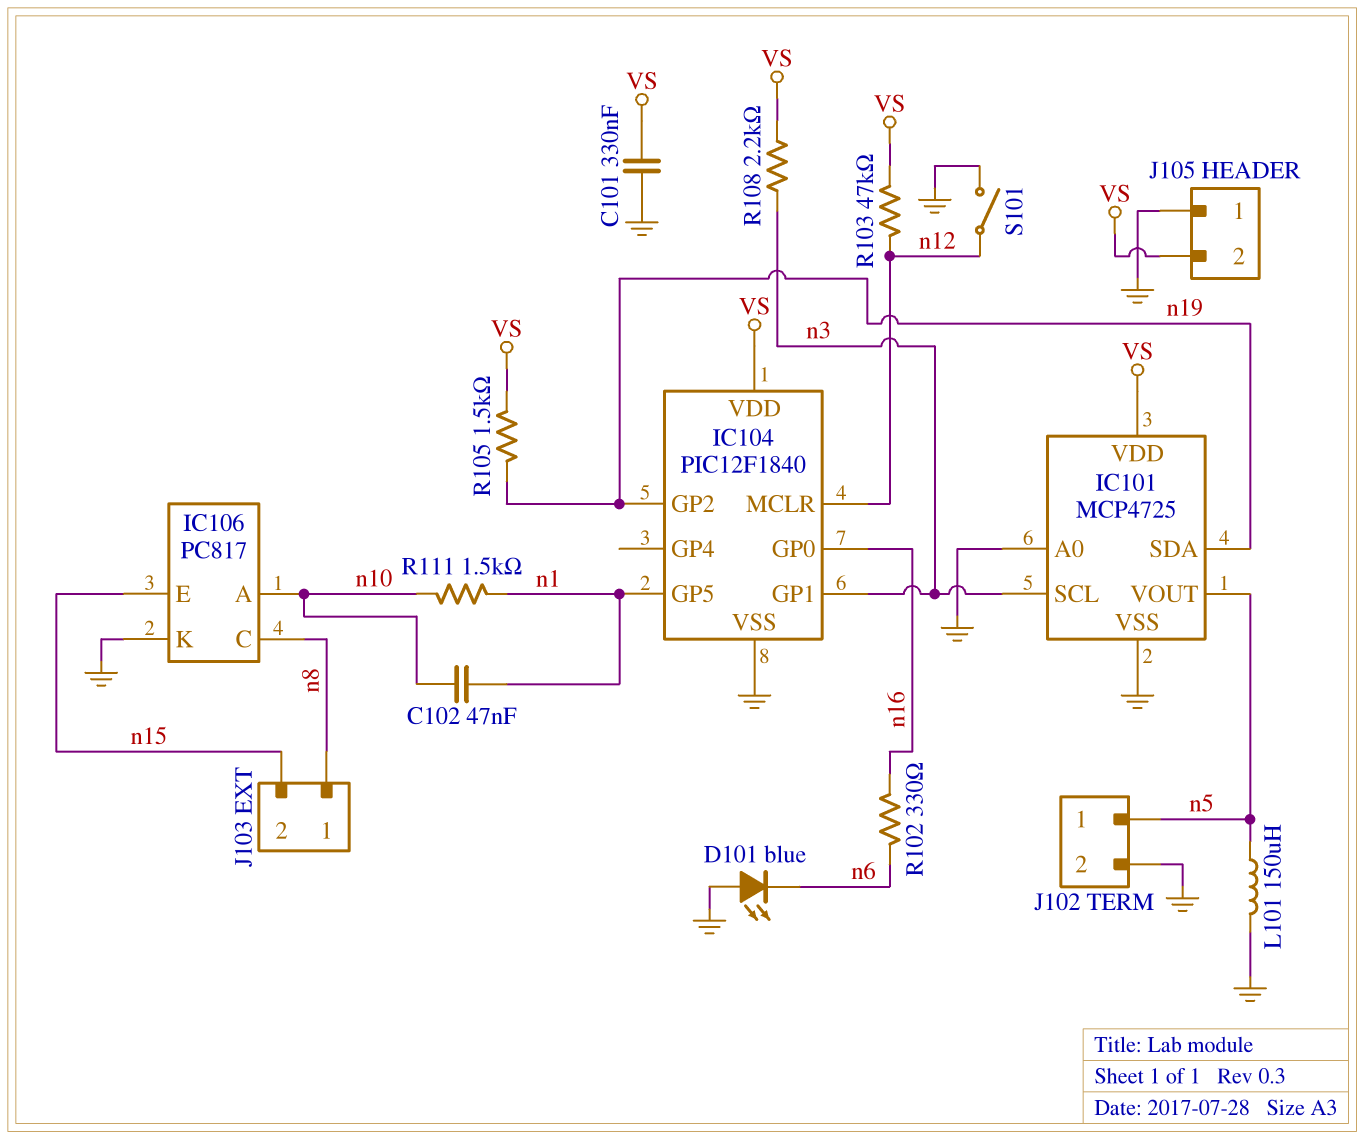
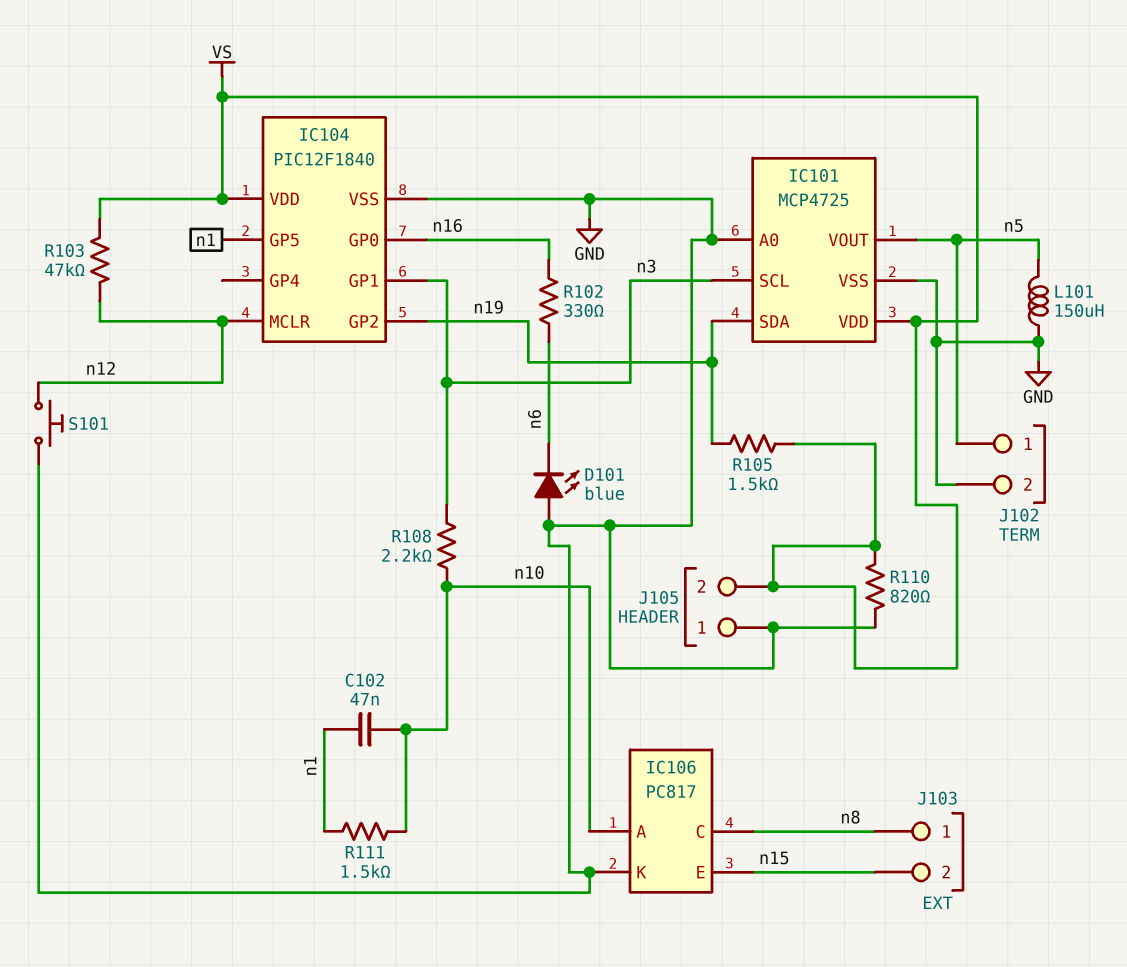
C101: 330nF (GND, VS) -> none
R108: 2.2k (VS, n3) -> 2.2k (n3, n10)
R110: none -> 820 (GND, VS)
S101: switch (GND, n12) -> button (GND, n12)

